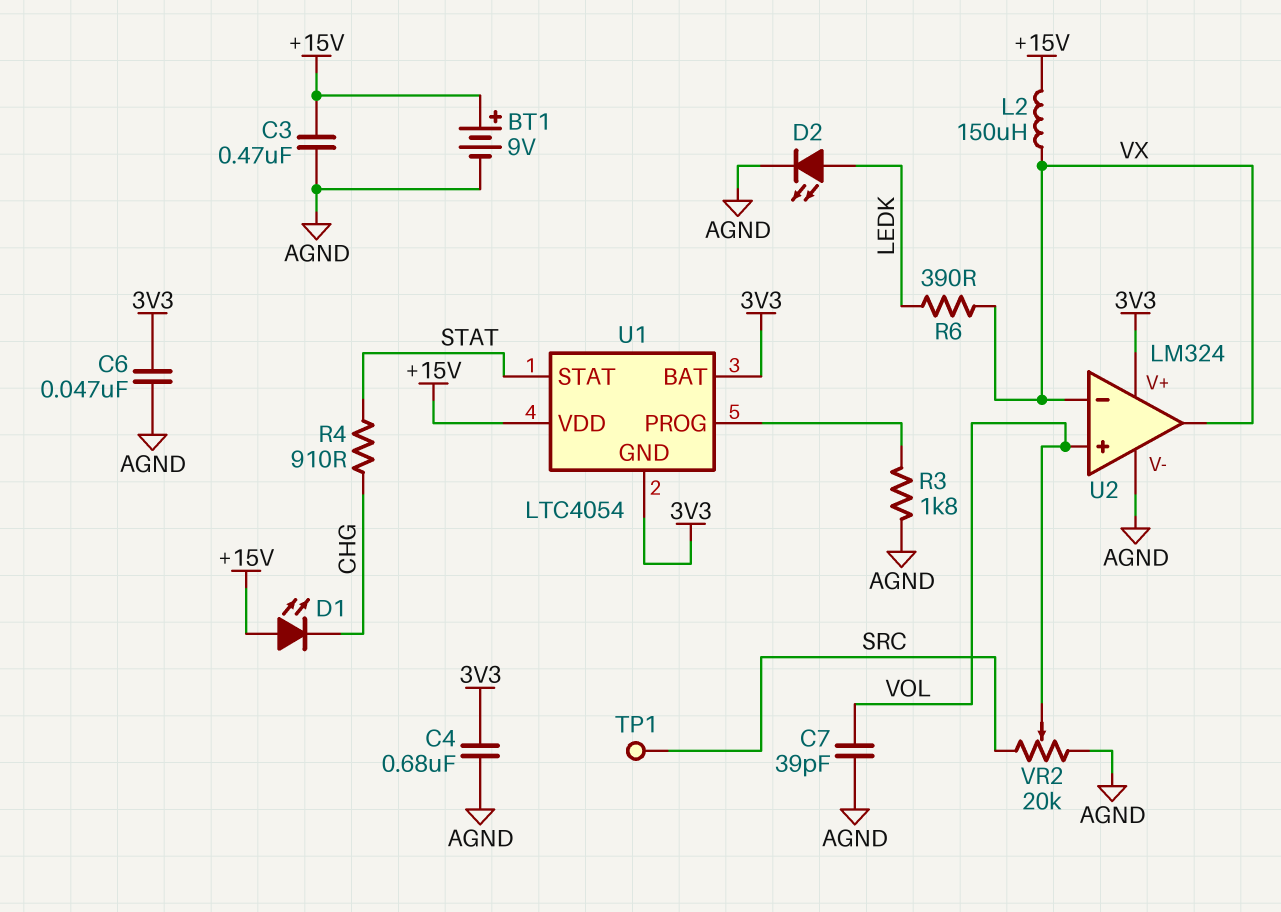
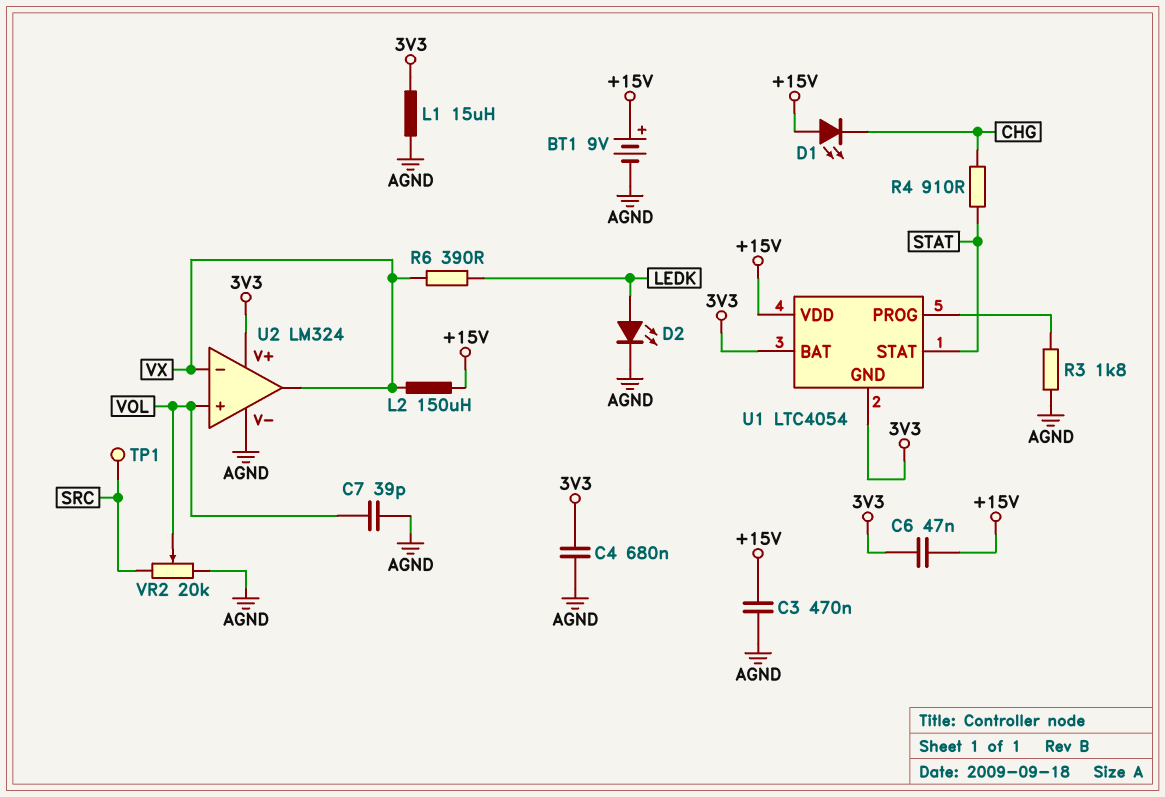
C6: 47nF (3V3, AGND) -> 47nF (+15V, 3V3)
L1: none -> 15uH (3V3, AGND)

